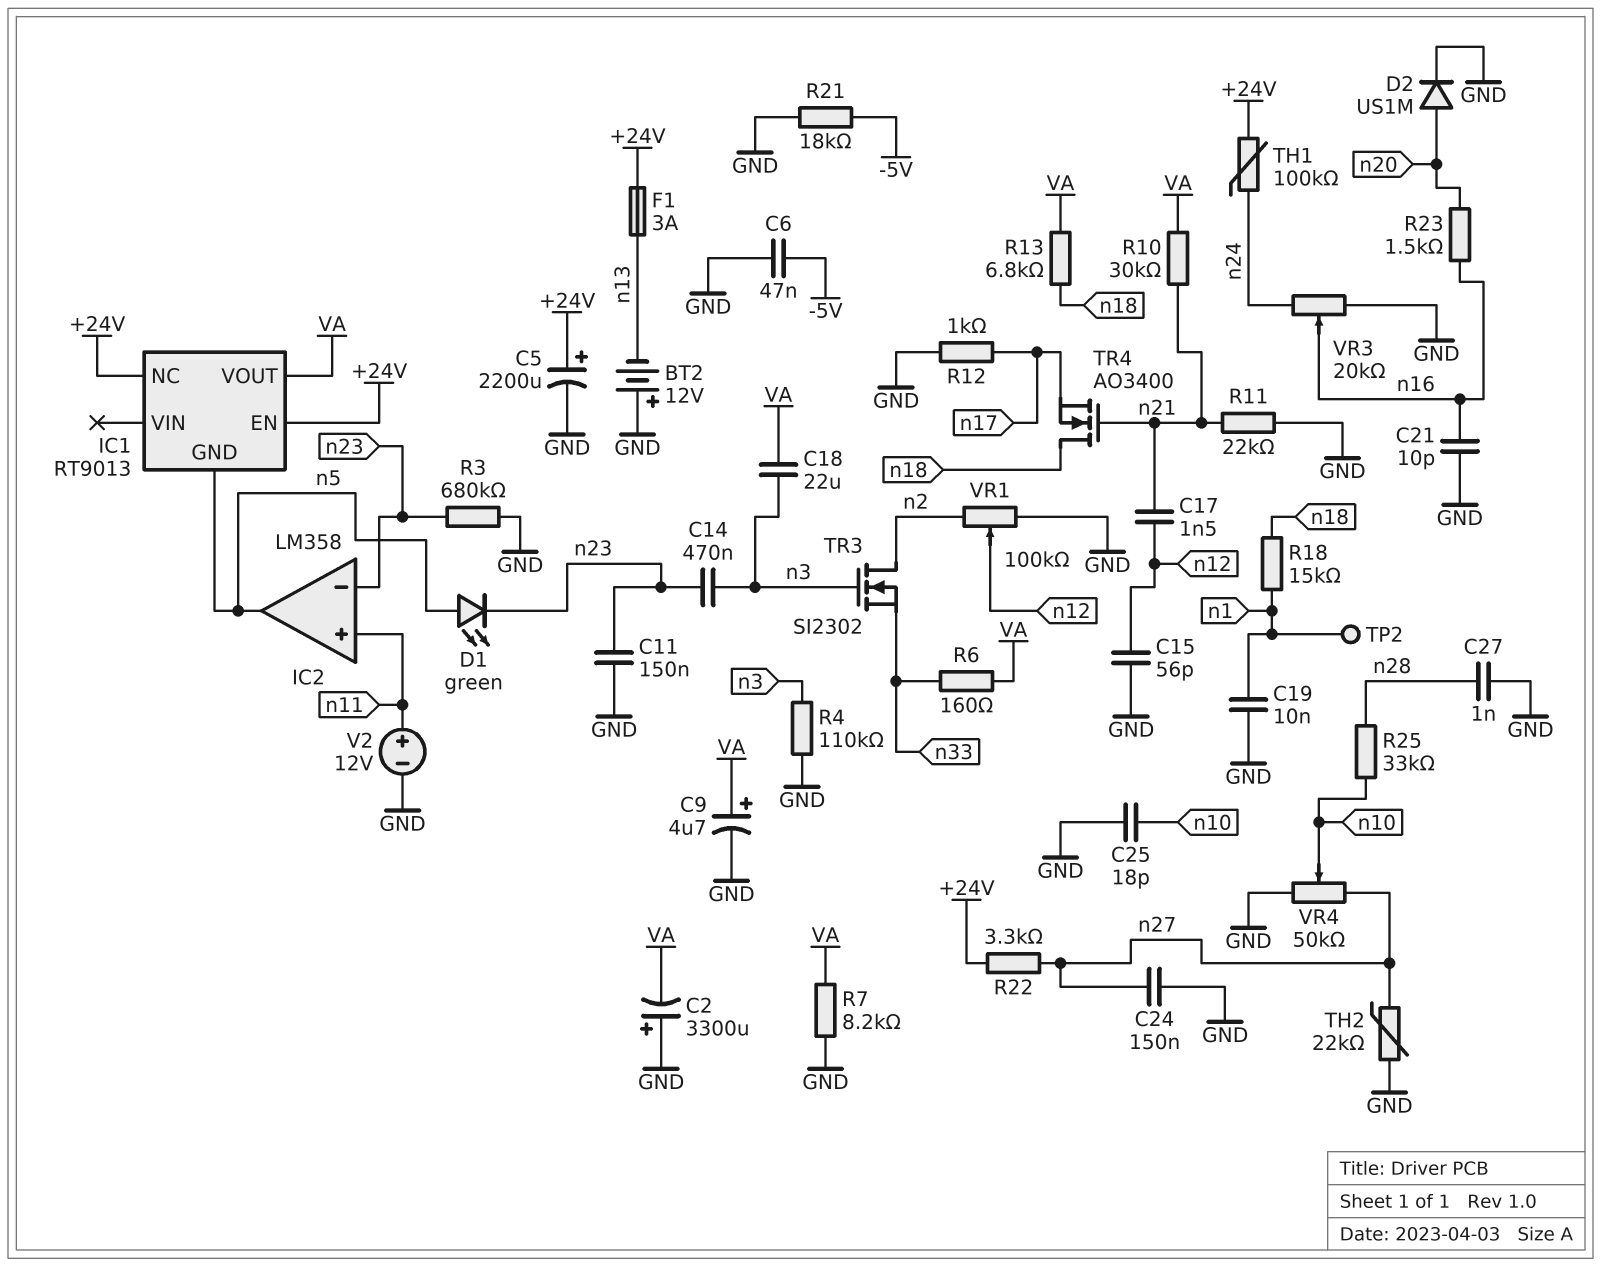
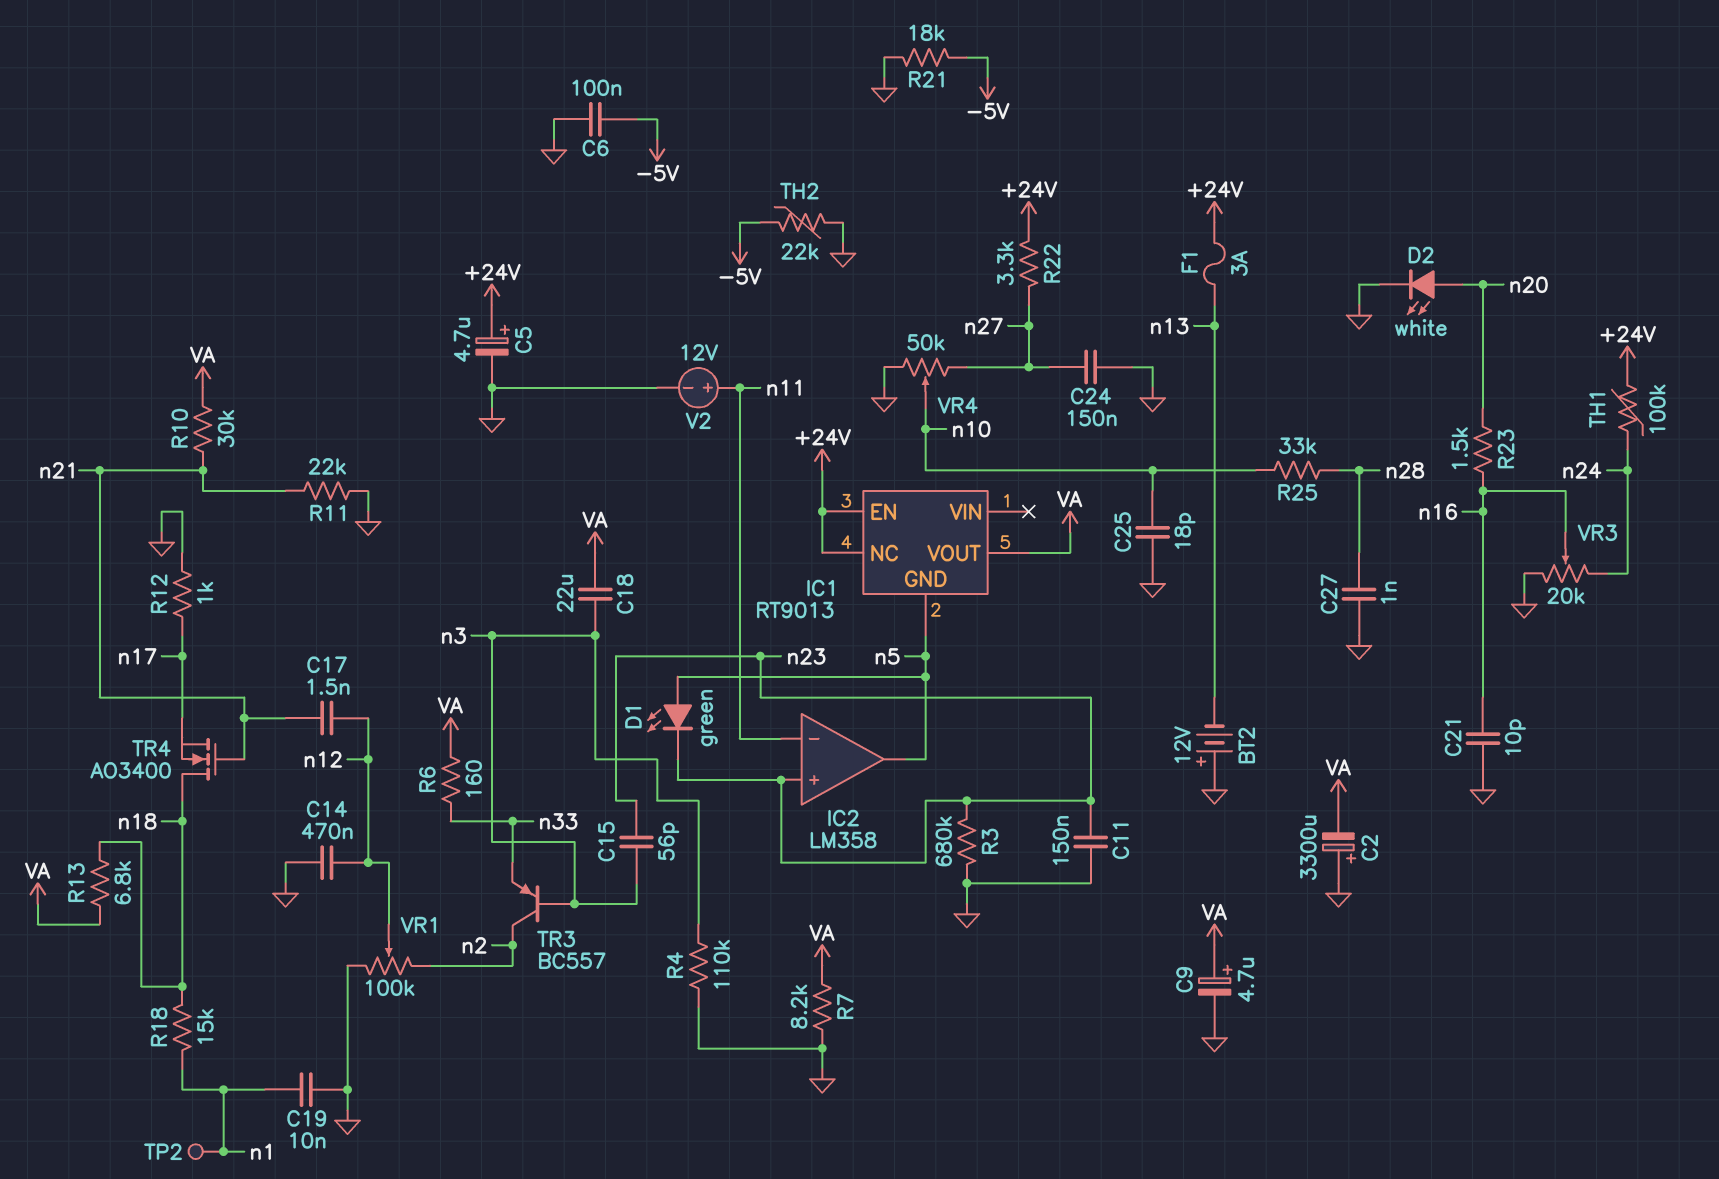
C5: 2200uF (plus +24V, minus GND) -> 4.7uF (plus +24V, minus GND)
C6: 47nF (-5V, GND) -> 100nF (-5V, GND)
C14: 470nF (n3, n23) -> 470nF (GND, n12)
C15: 56pF (GND, n12) -> 56pF (n3, n23)
D2: diode US1M (A n20, K GND) -> LED white (A n20, K GND)
IC2 pin in+: n11 -> n23
IC2 pin in-: n23 -> n11
TH2: 22k (GND, n27) -> 22k (-5V, GND)
TR3: NMOS SI2302 (G n3, D n2, S n33) -> PNP BC557 (B n3, C n2, E n33)

